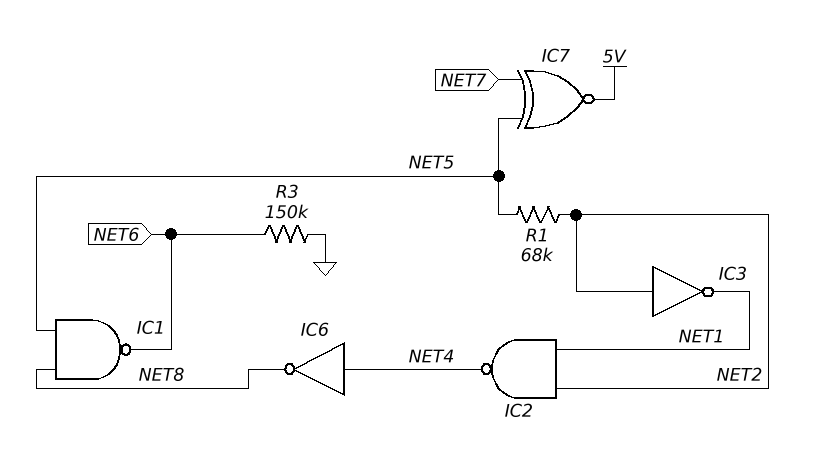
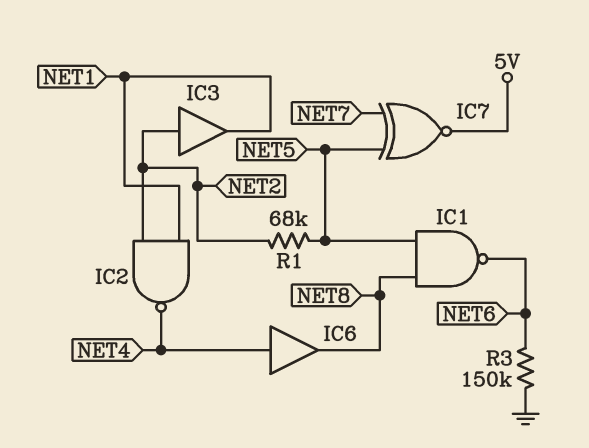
IC3: NOT (in NET2, out NET1) -> buffer (in NET2, out NET1)
IC6: NOT (in NET4, out NET8) -> buffer (in NET4, out NET8)

